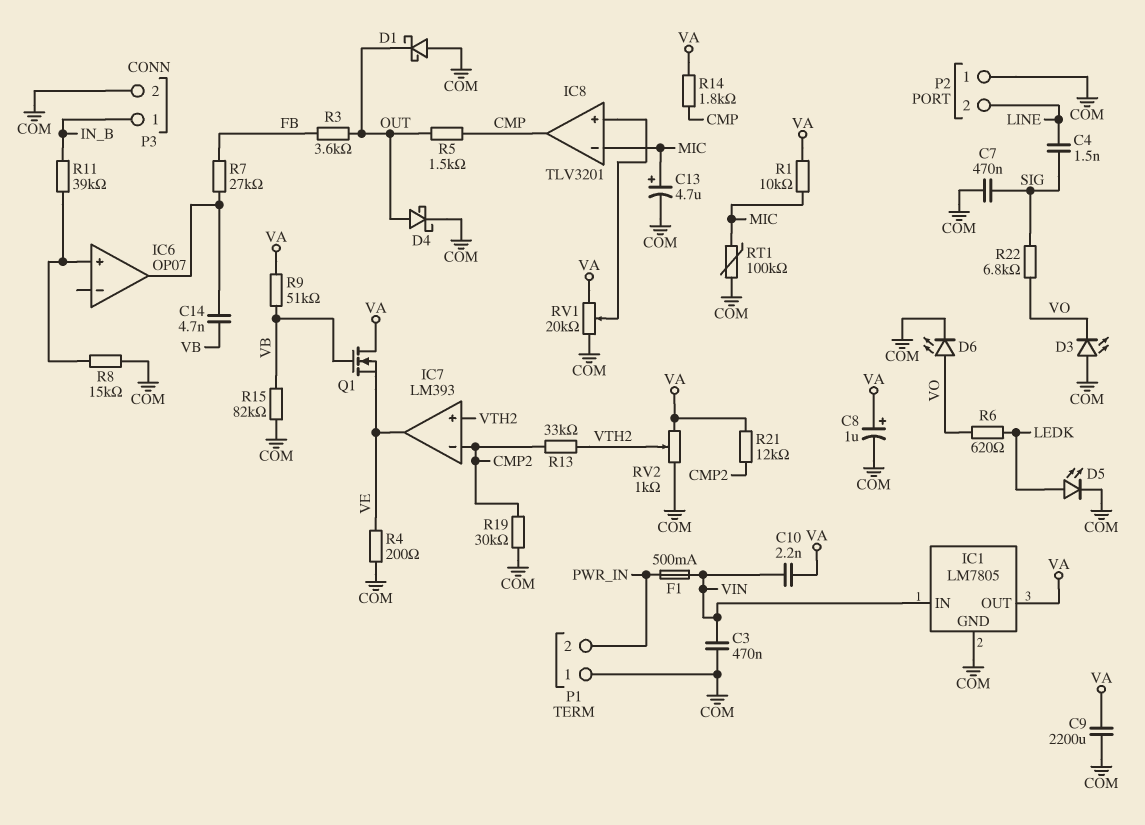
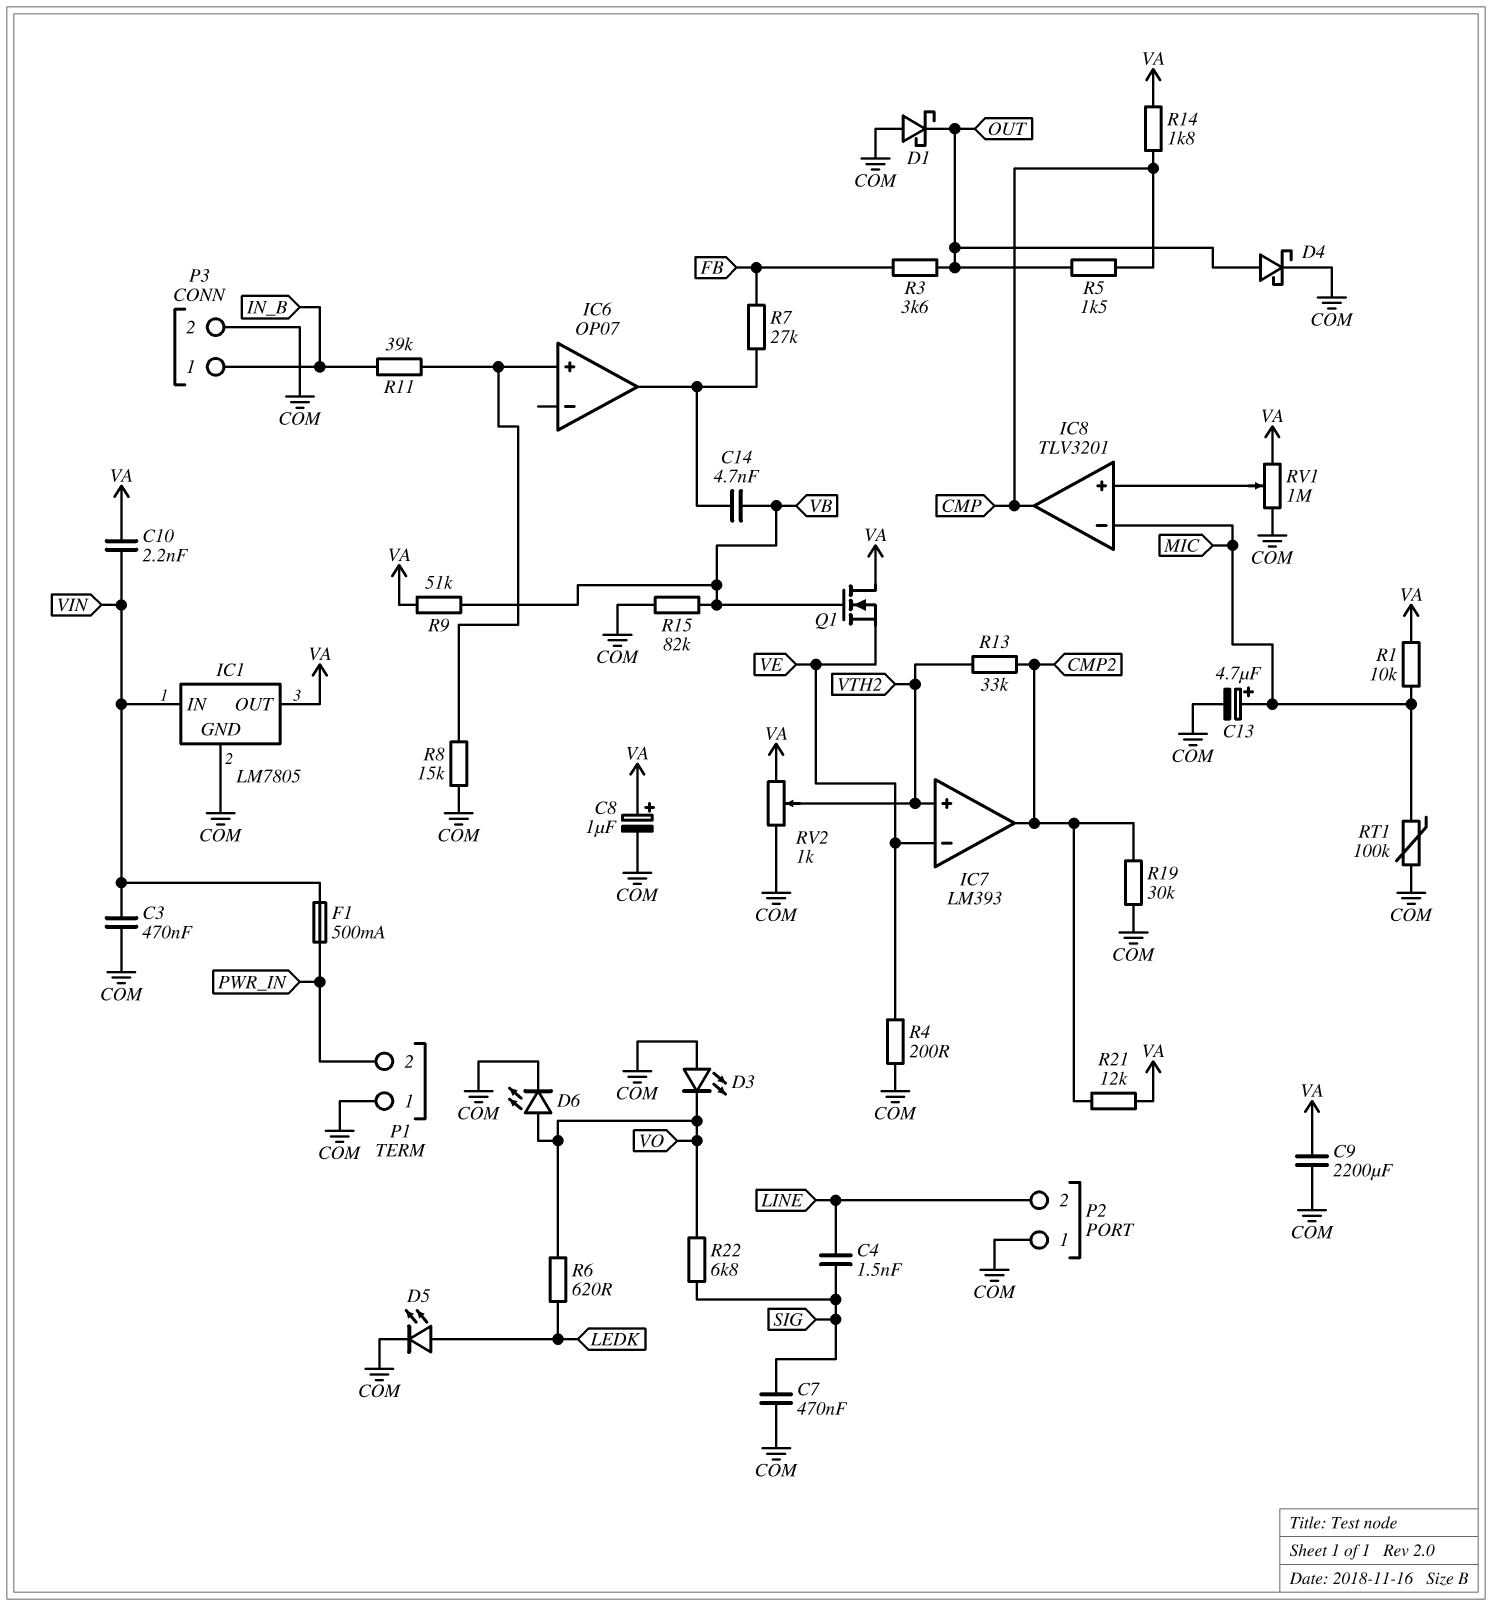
IC7 pin in-: CMP2 -> VE
IC7 pin out: VE -> CMP2
RV1: 20k (COM, VA, wiper IC8/in+) -> 1M (COM, VA, wiper IC8/in+)

